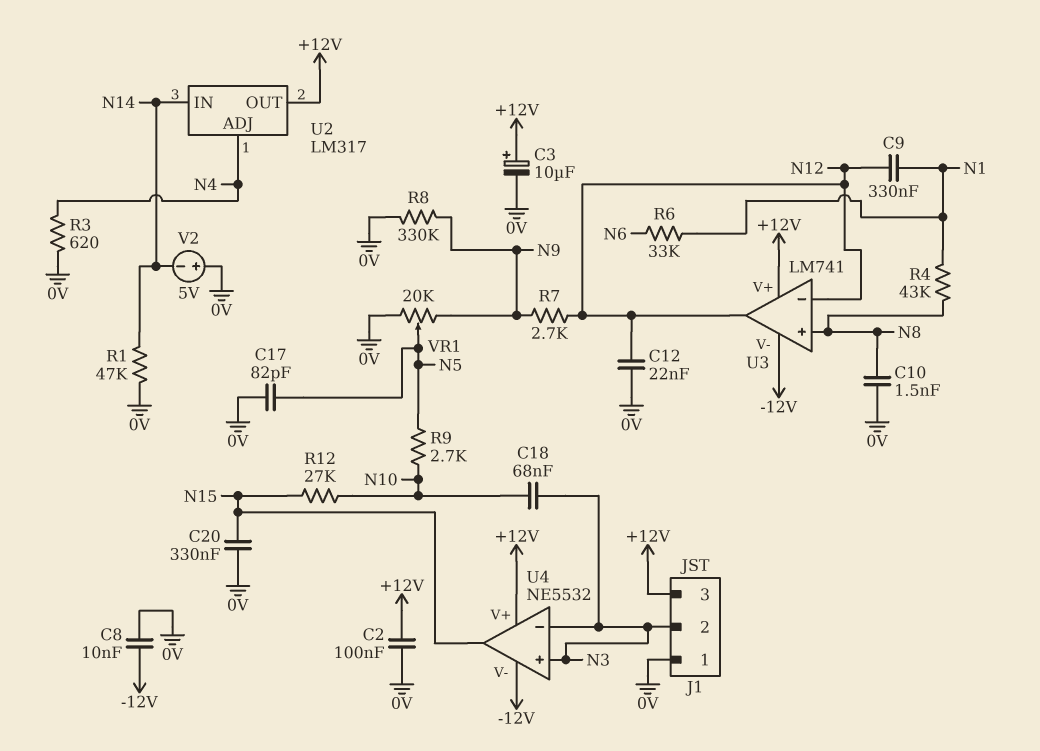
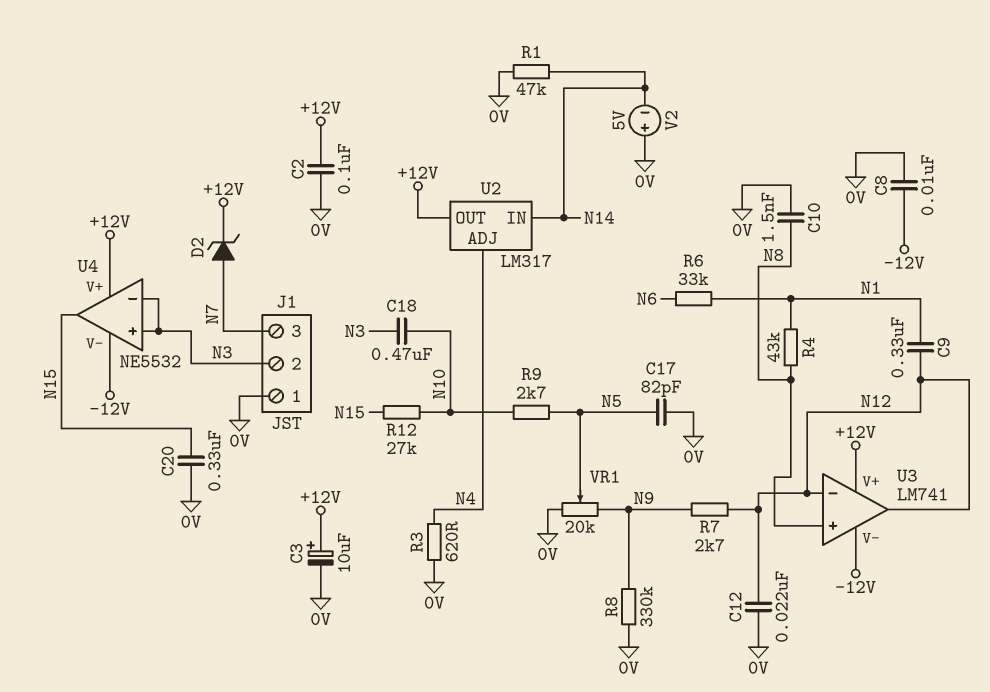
C18: 68nF (N3, N10) -> 470nF (N3, N10)
D2: none -> zener (A N7, K +12V)
J1 pin 3: +12V -> N7

